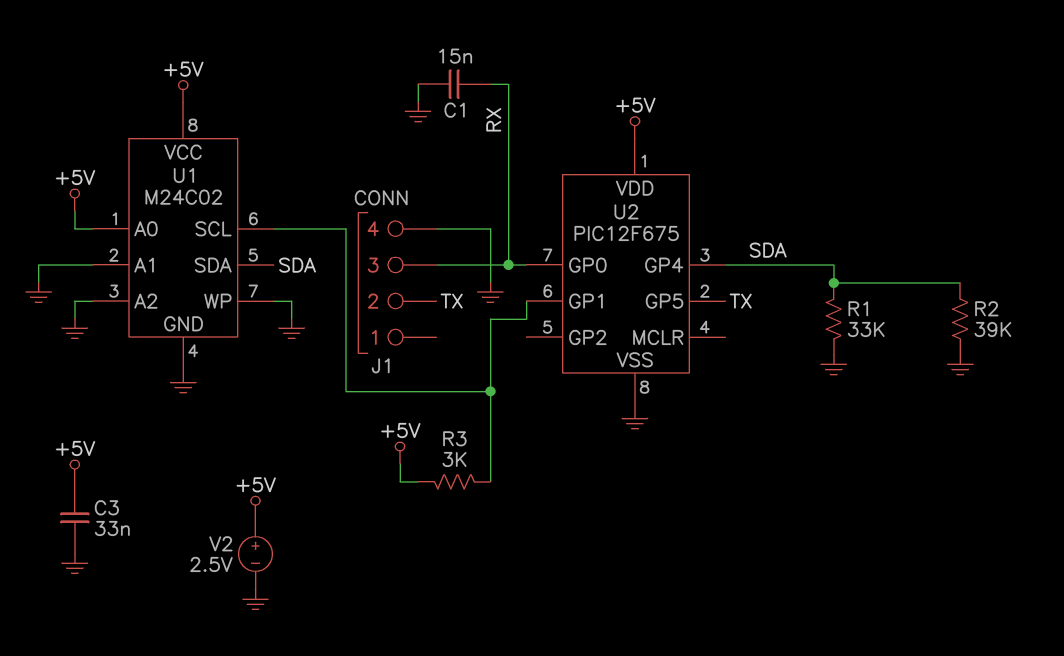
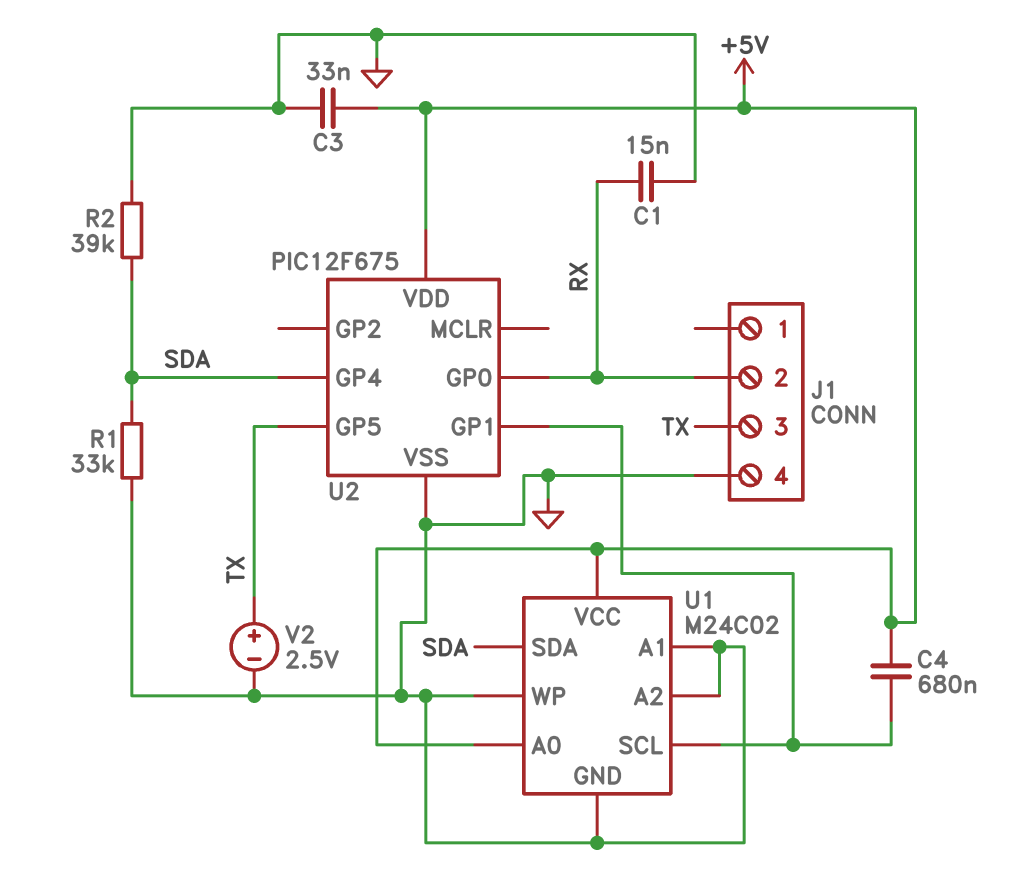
C4: none -> 680nF (+5V, U1/SCL)
J1 pin 2: TX -> RX
J1 pin 3: RX -> TX
R3: 3k (+5V, U1/SCL) -> none
V2: 2.5V (plus +5V, minus GND) -> 2.5V (plus TX, minus GND)

